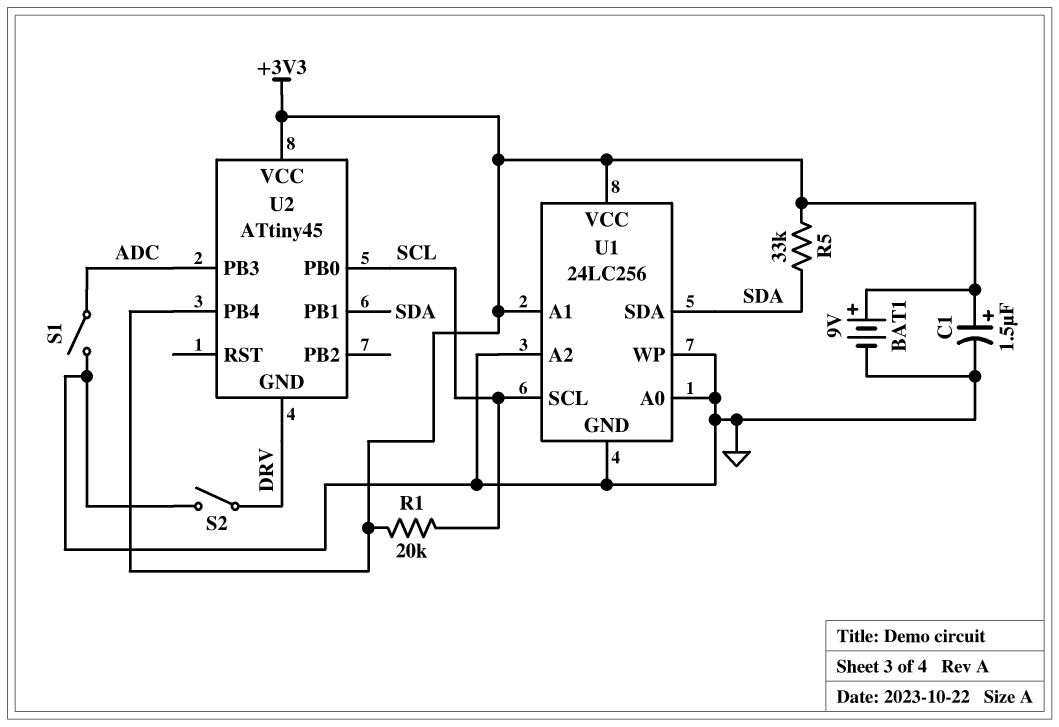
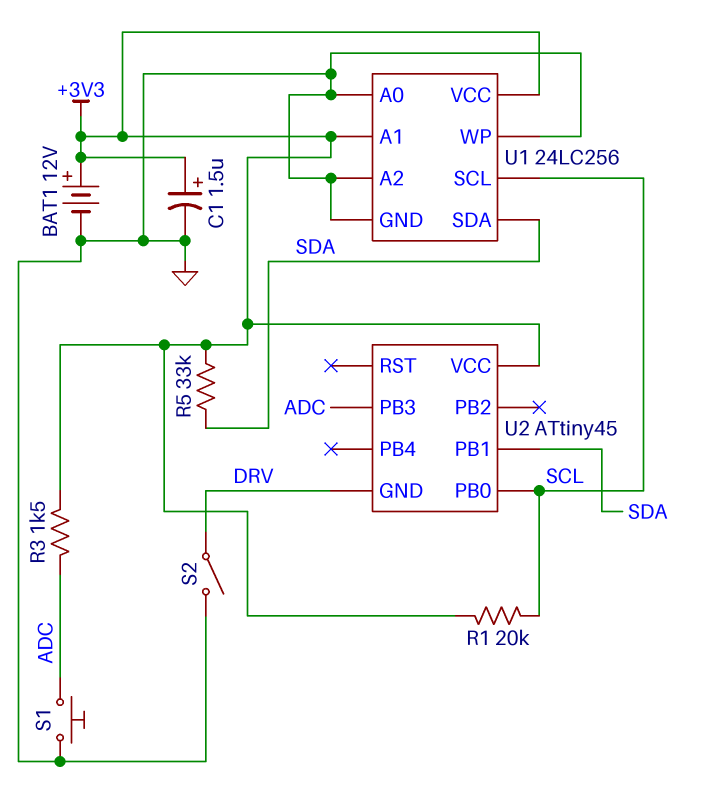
BAT1: 9V (plus +3V3, minus GND) -> 12V (plus +3V3, minus GND)
R3: none -> 1.5k (+3V3, ADC)
S1: switch (ADC, GND) -> button (ADC, GND)
U2 pin PB4: +3V3 -> none

